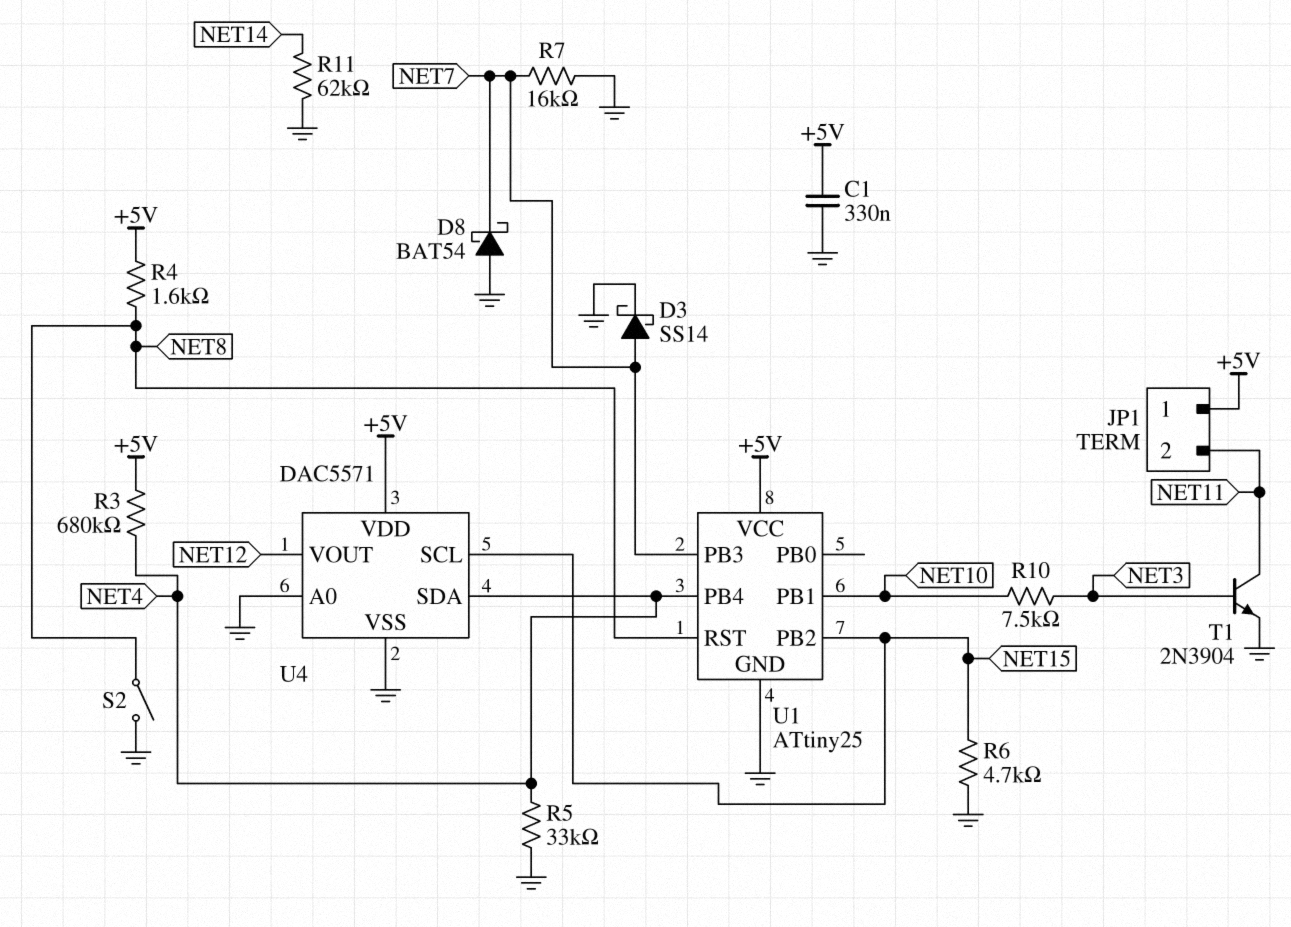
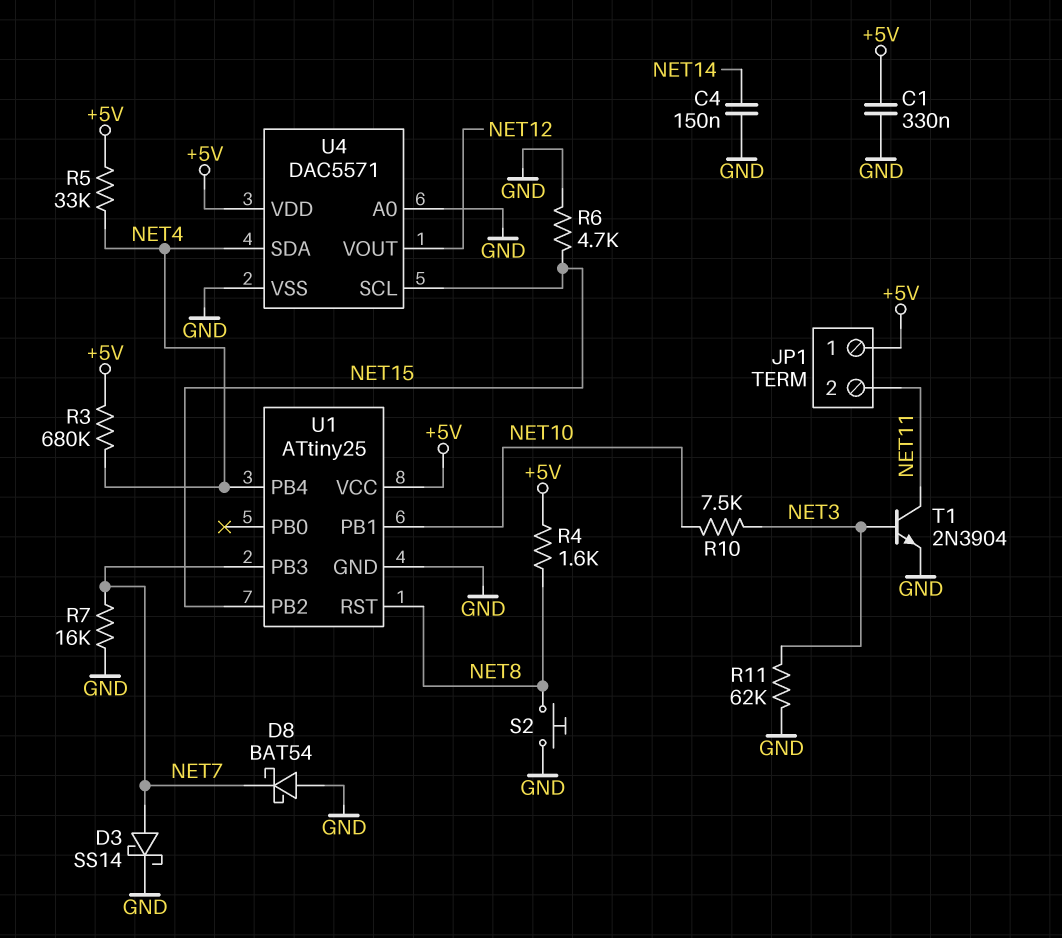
C4: none -> 150nF (GND, NET14)
R5: 33k (GND, NET4) -> 33k (+5V, NET4)
R11: 62k (GND, NET14) -> 62k (GND, NET3)
S2: switch (GND, NET8) -> button (GND, NET8)

